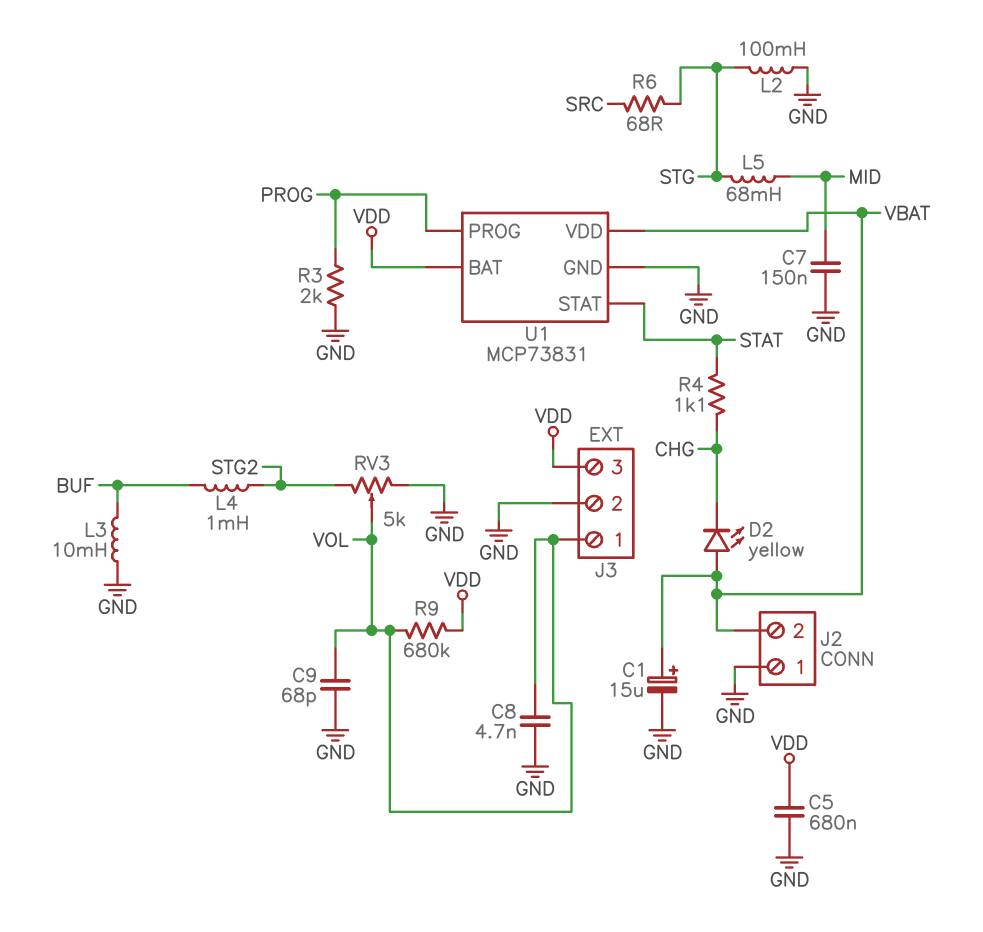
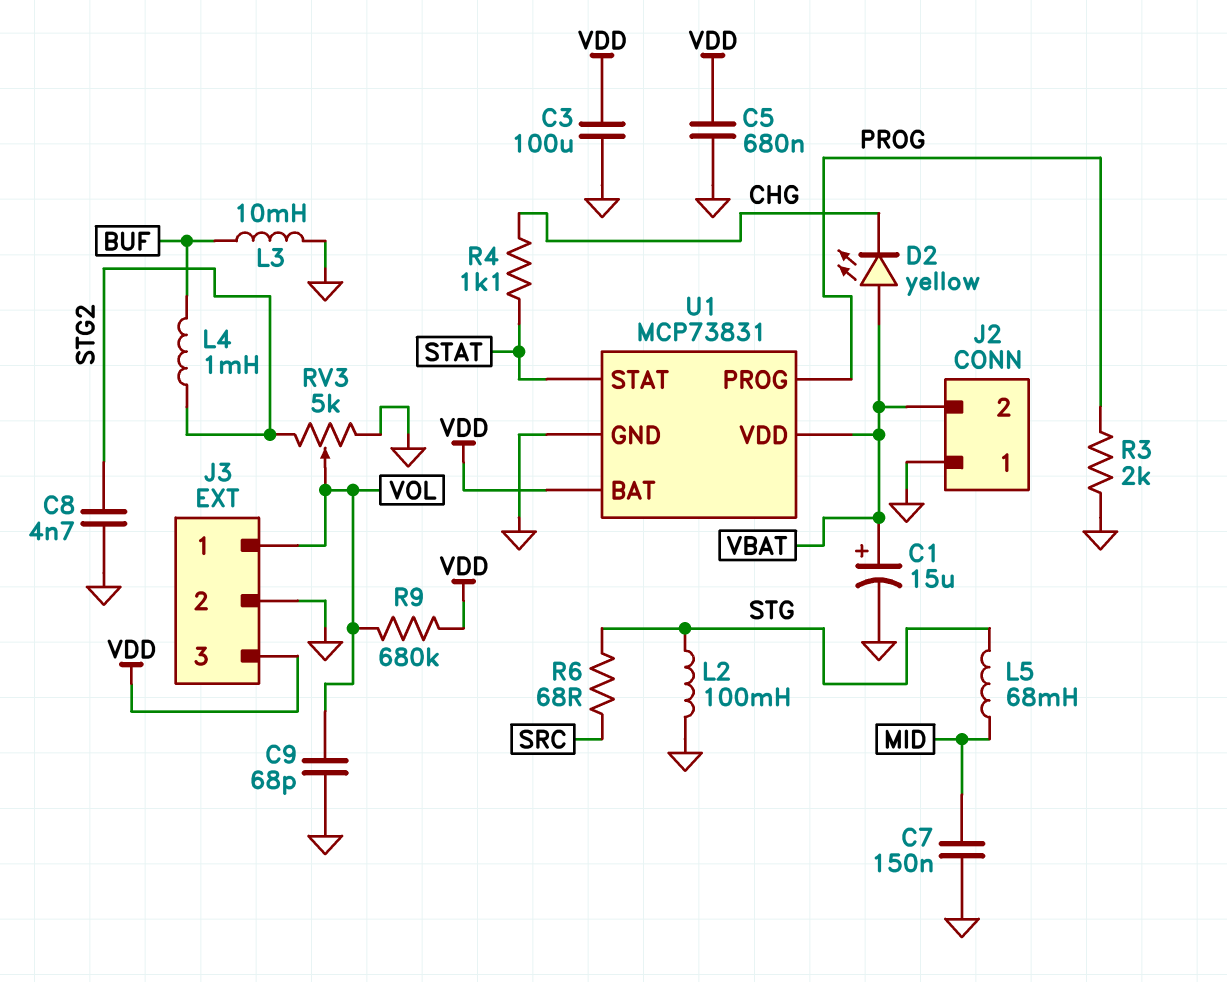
C3: none -> 100uF (GND, VDD)
C8: 4.7nF (GND, VOL) -> 4.7nF (GND, STG2)

